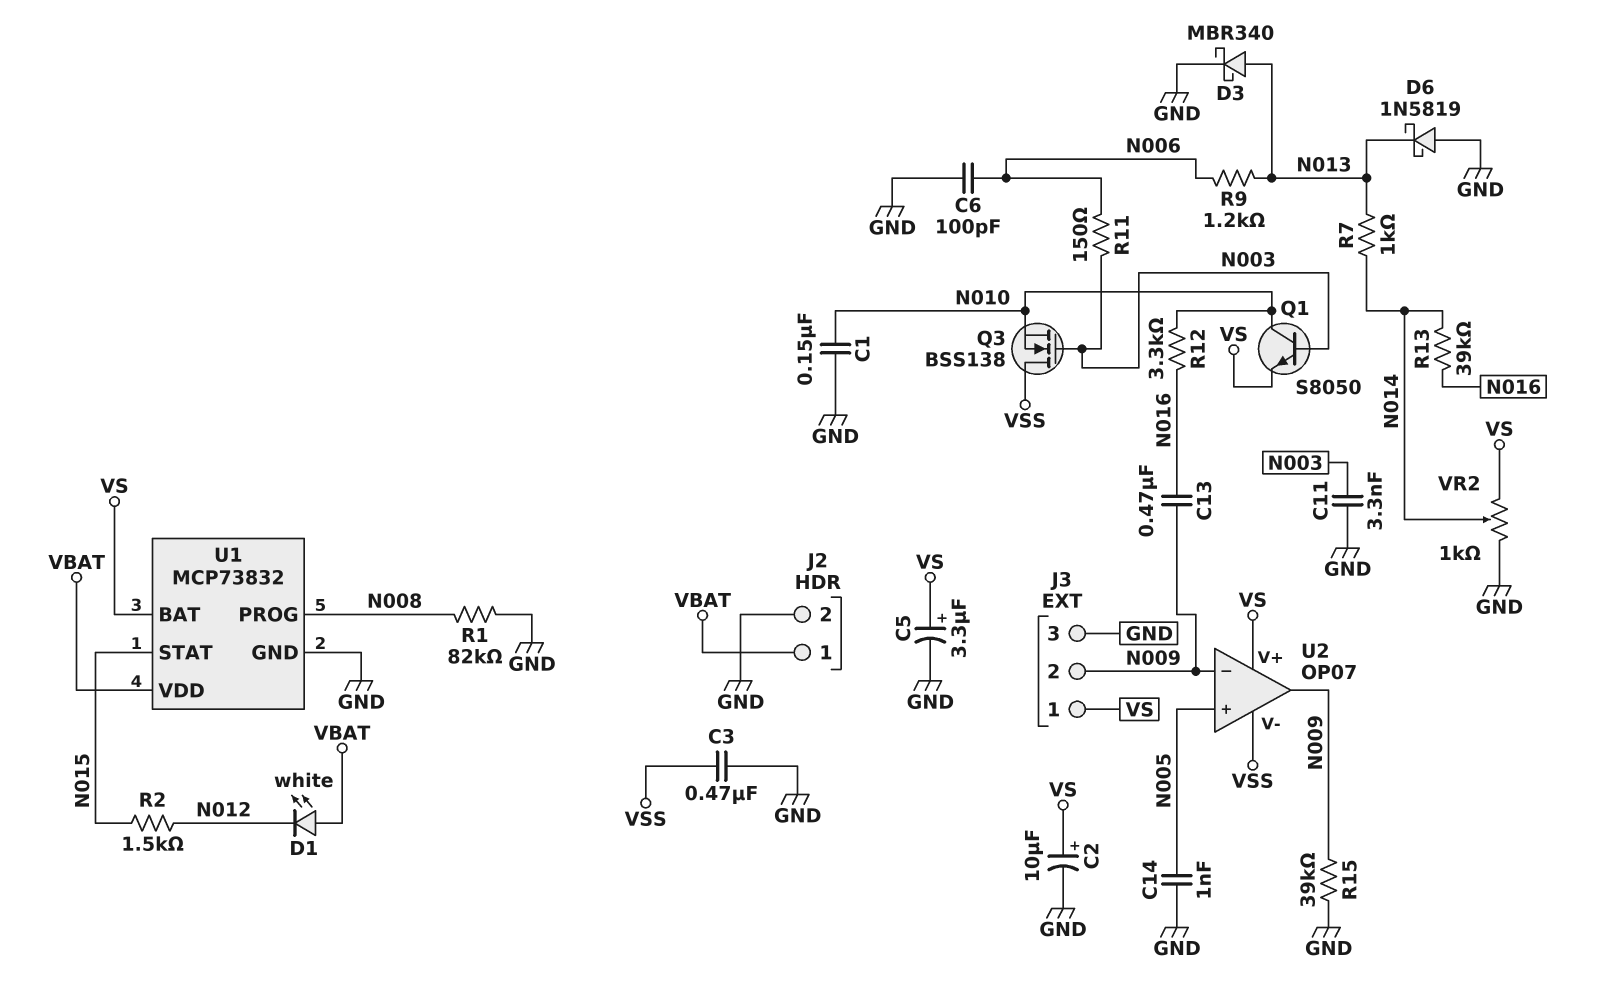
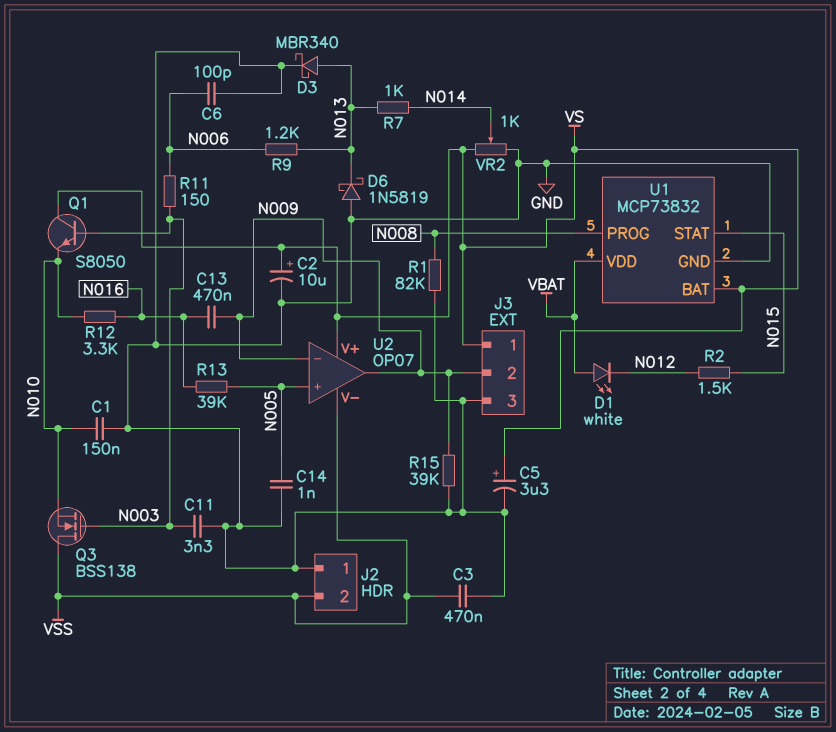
J2 pin 1: VBAT -> GND
J2 pin 2: GND -> VSS
Q1: NPN S8050 (B N003, C N010, E VS) -> NPN S8050 (B N003, C VS, E N010)
R13: 39k (N014, N016) -> 39k (N005, N016)

